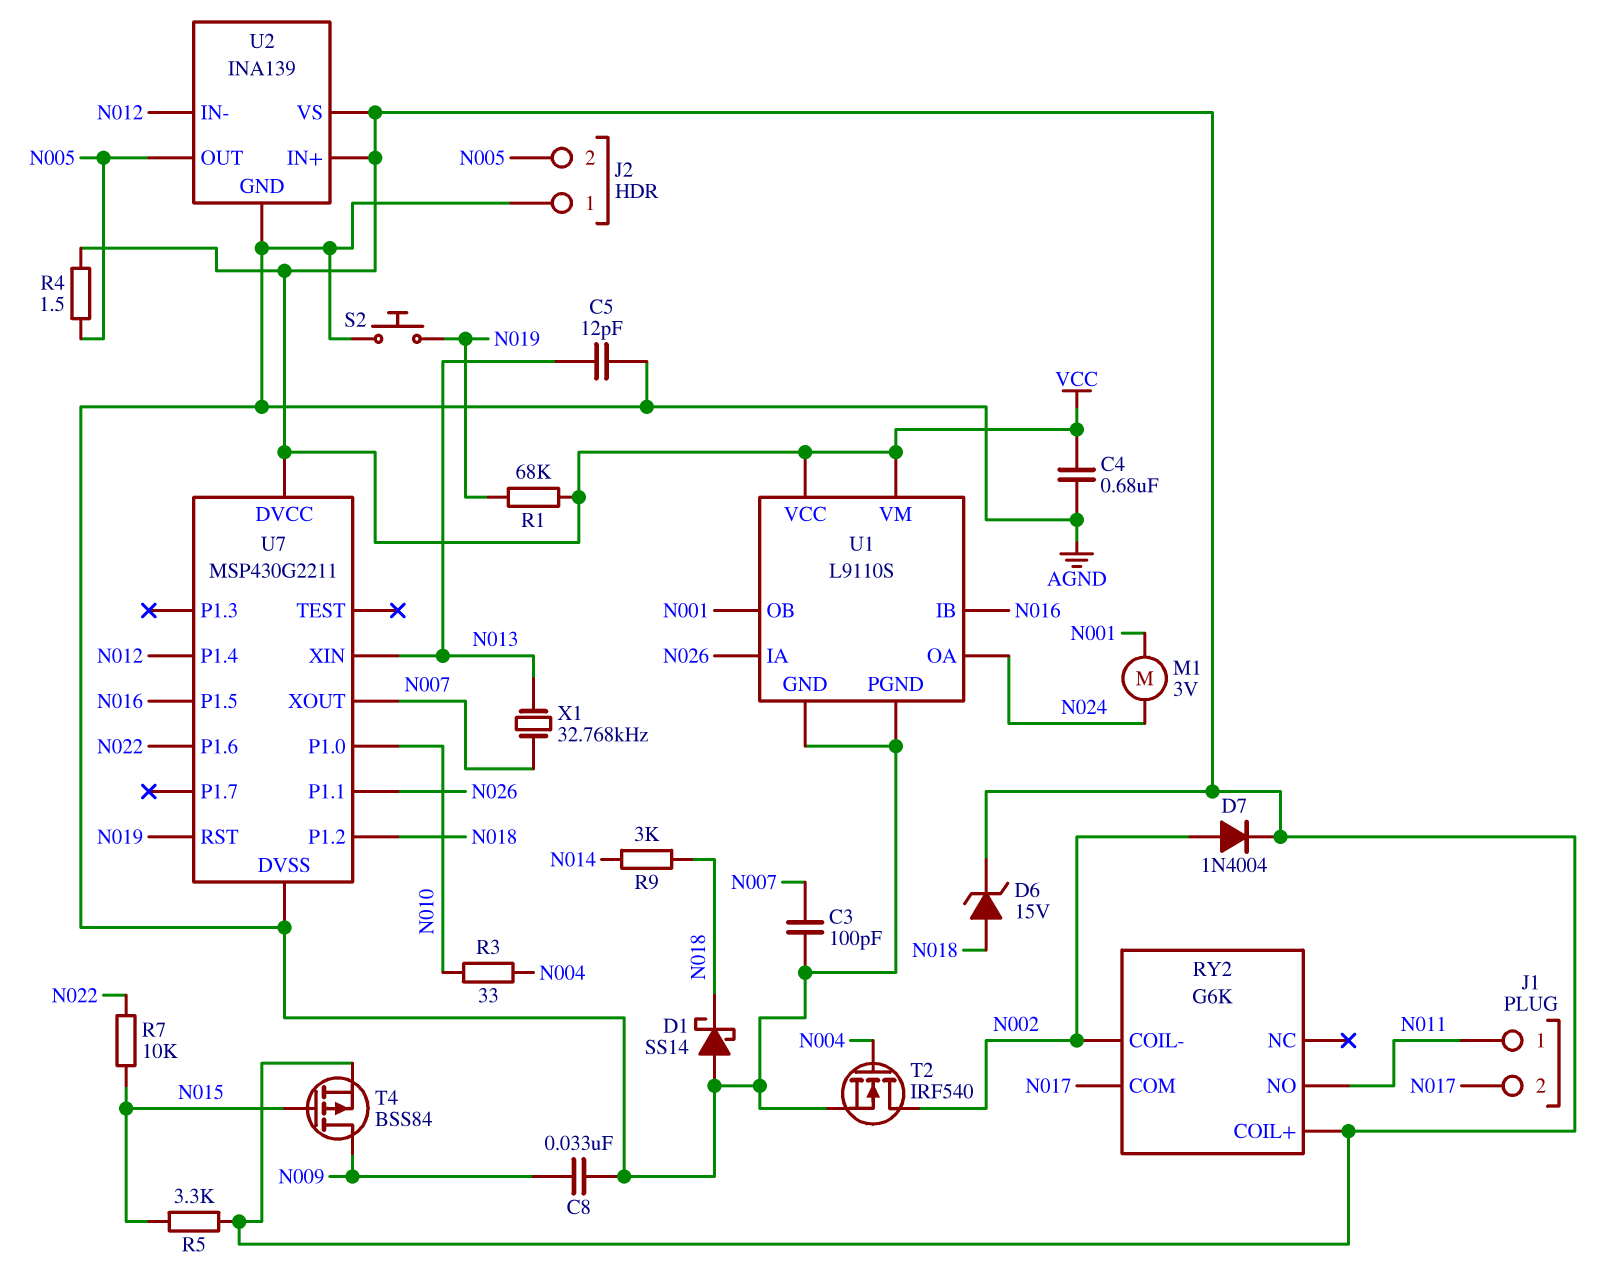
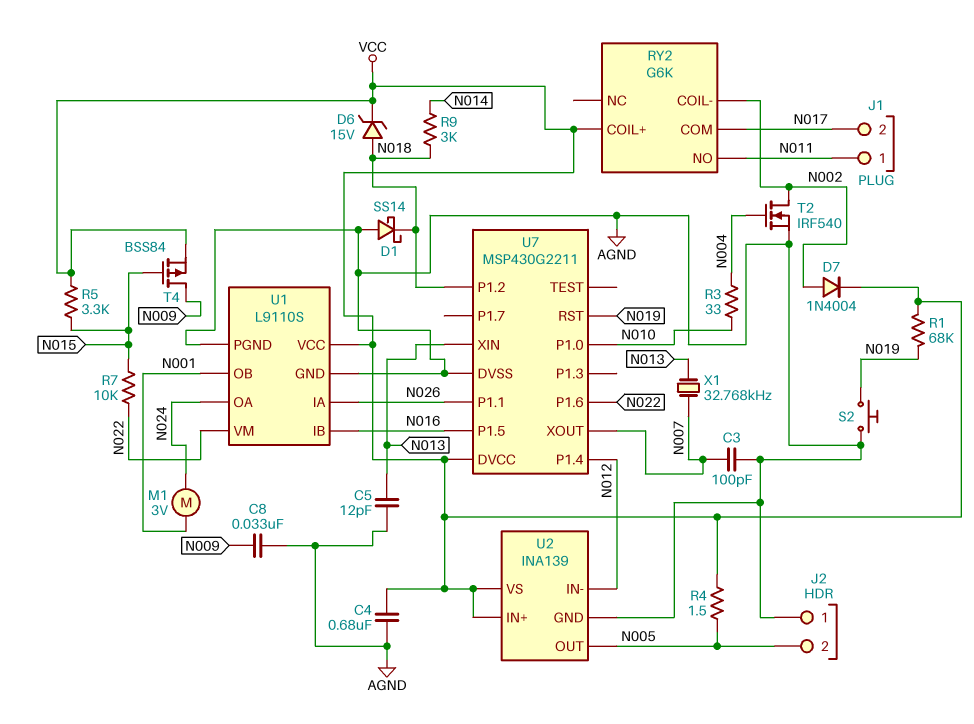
U1 pin VM: VCC -> N022

